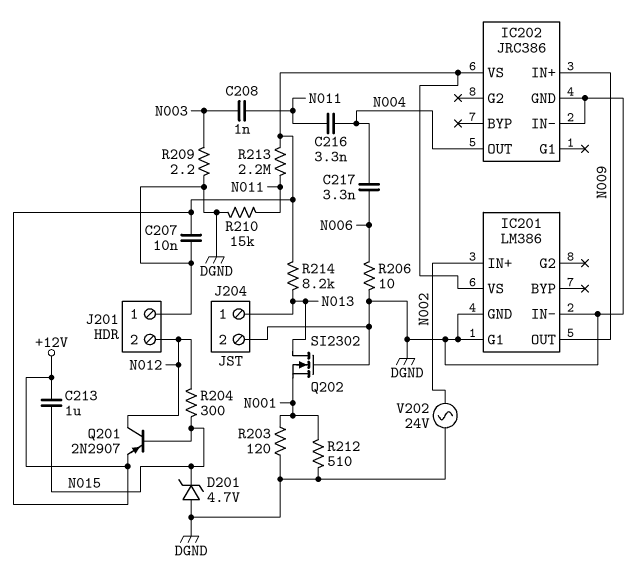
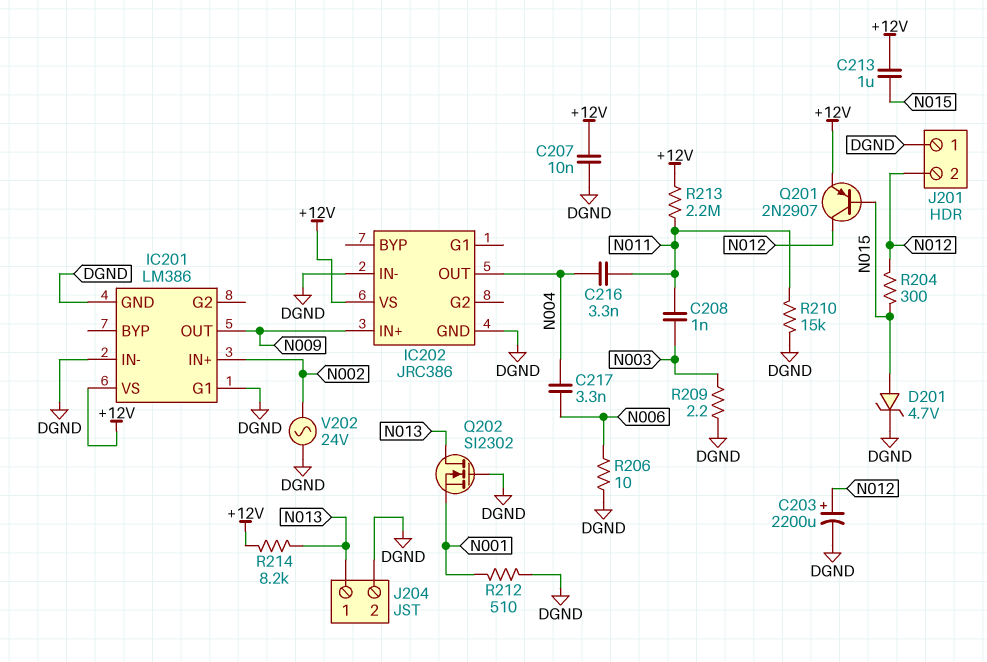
C203: none -> 2200uF (plus N012, minus DGND)
D201: zener 4.7V (A DGND, K N015) -> zener 4.7V (A N015, K DGND)
R203: 120 (DGND, N001) -> none

